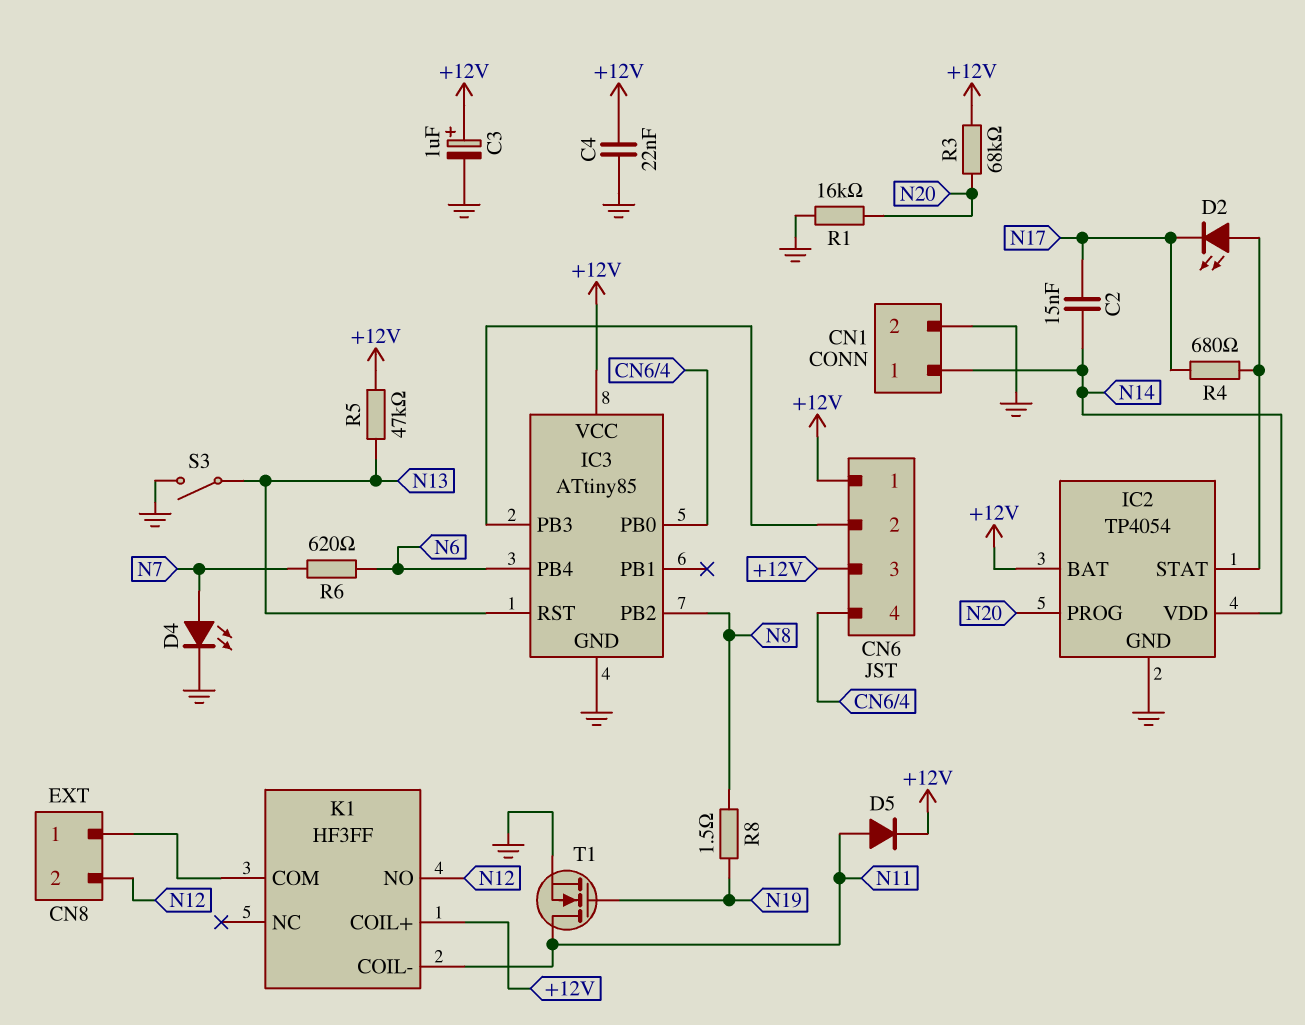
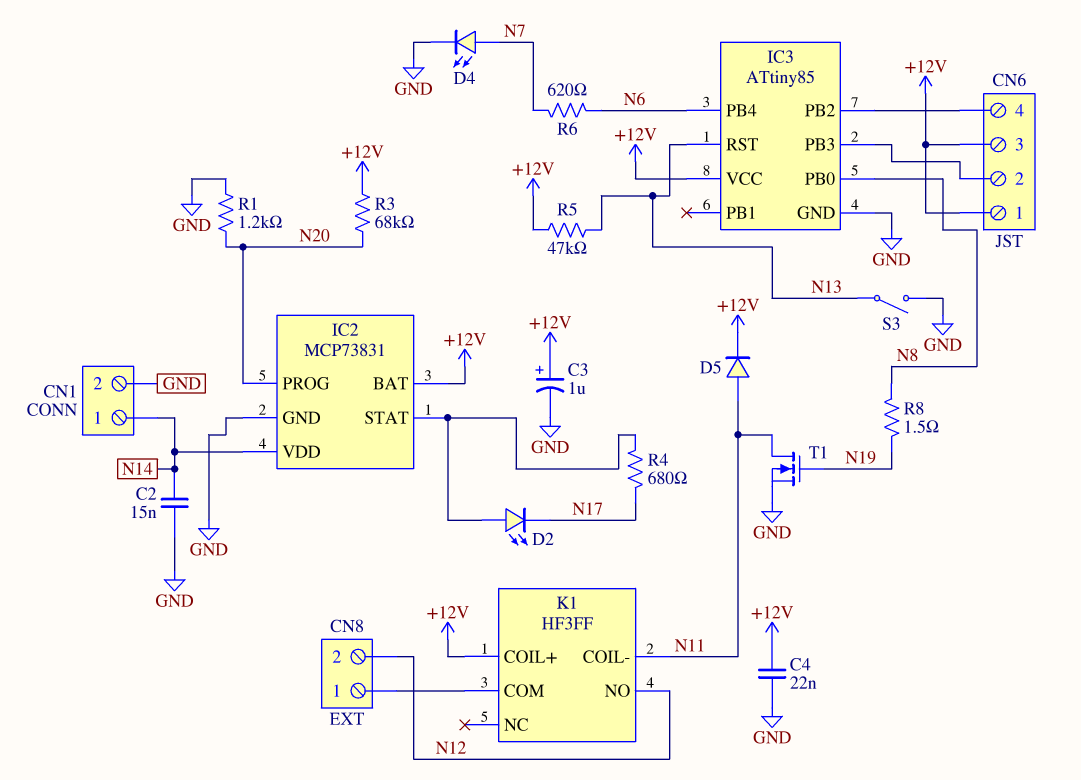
C2: 15nF (N14, N17) -> 15nF (GND, N14)
IC2: TP4054 -> MCP73831
IC3 pin PB0: CN6/4 -> N8
IC3 pin PB2: N8 -> CN6/4
R1: 16k (GND, N20) -> 1.2k (GND, N20)

